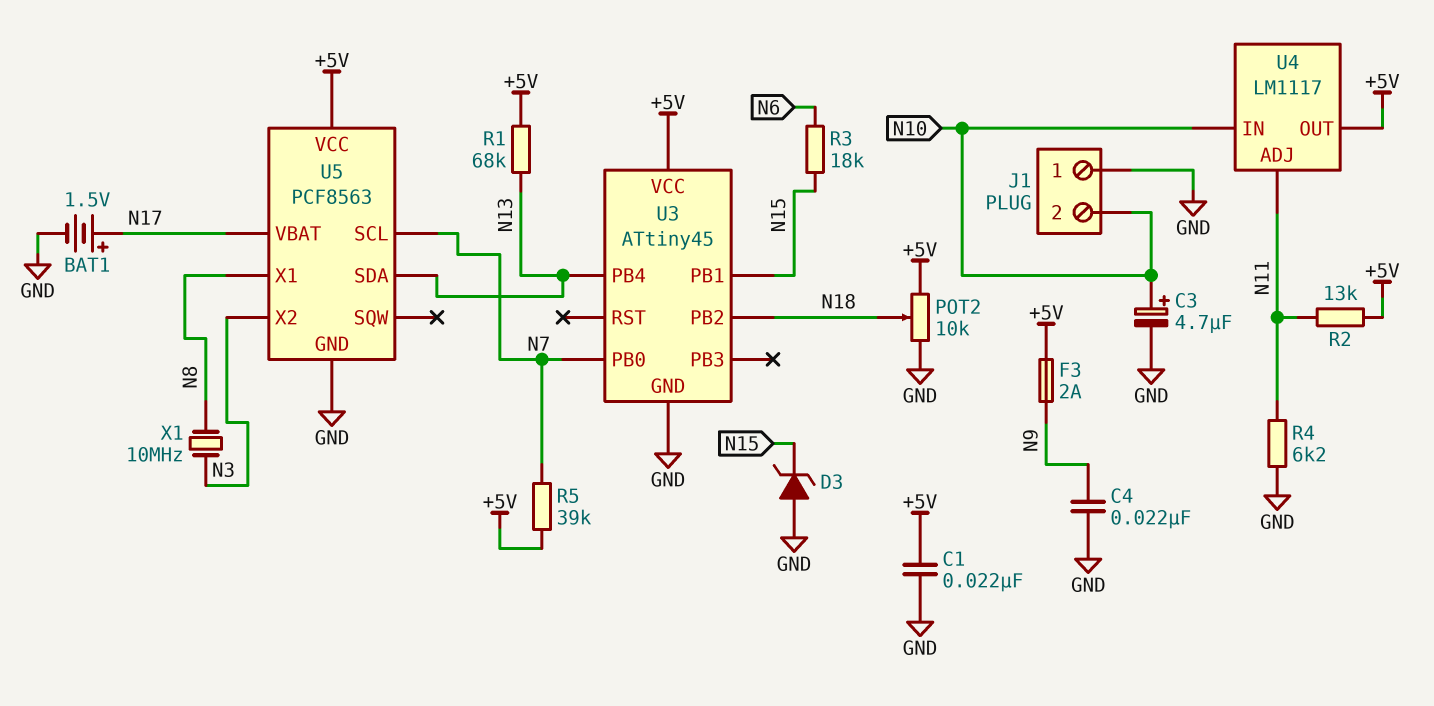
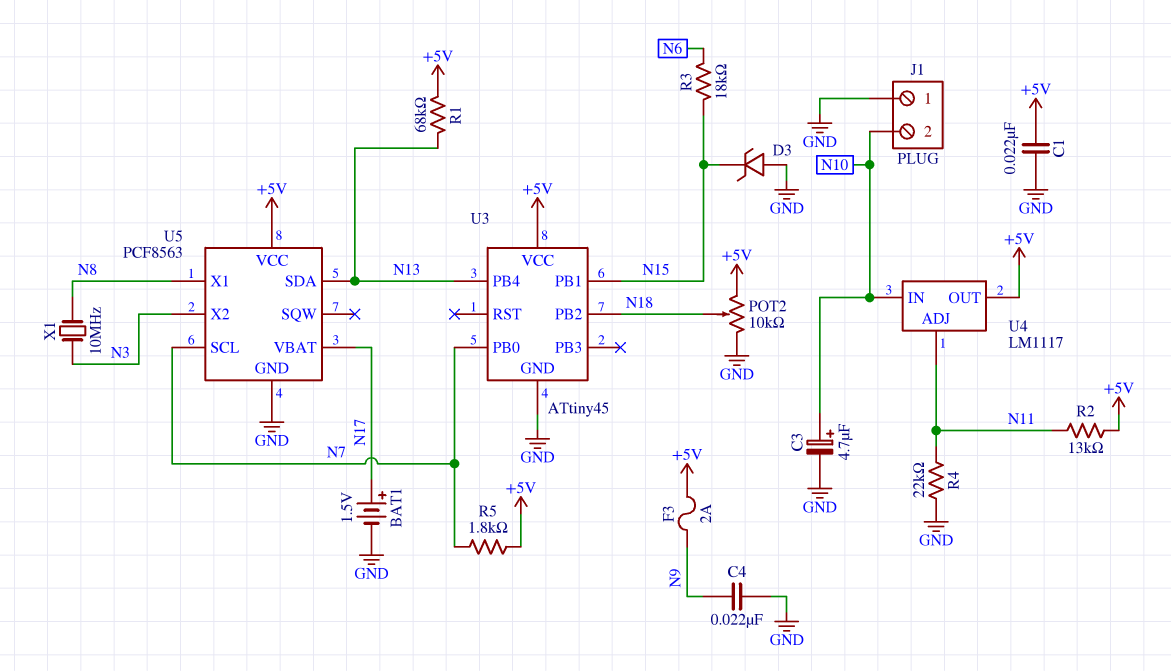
R4: 6.2k (GND, N11) -> 22k (GND, N11)
R5: 39k (+5V, N7) -> 1.8k (+5V, N7)

